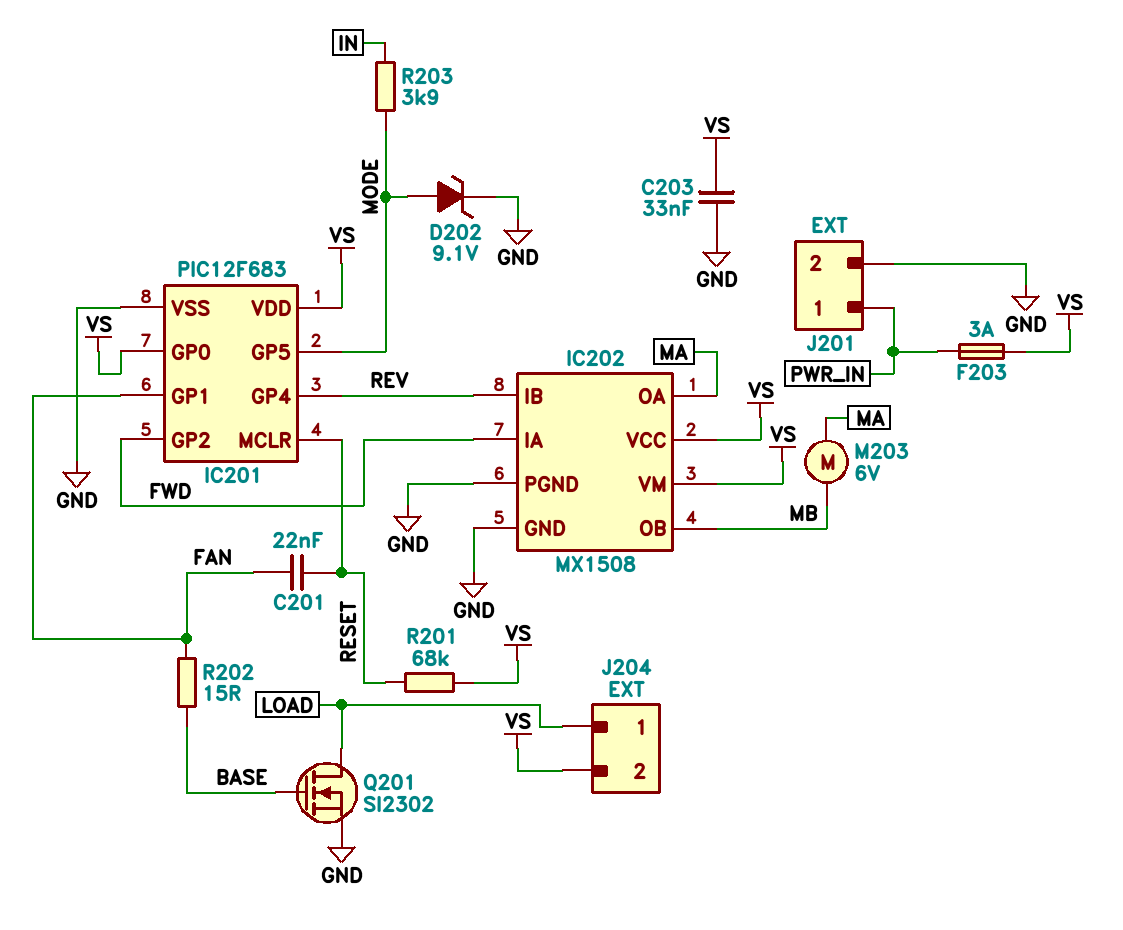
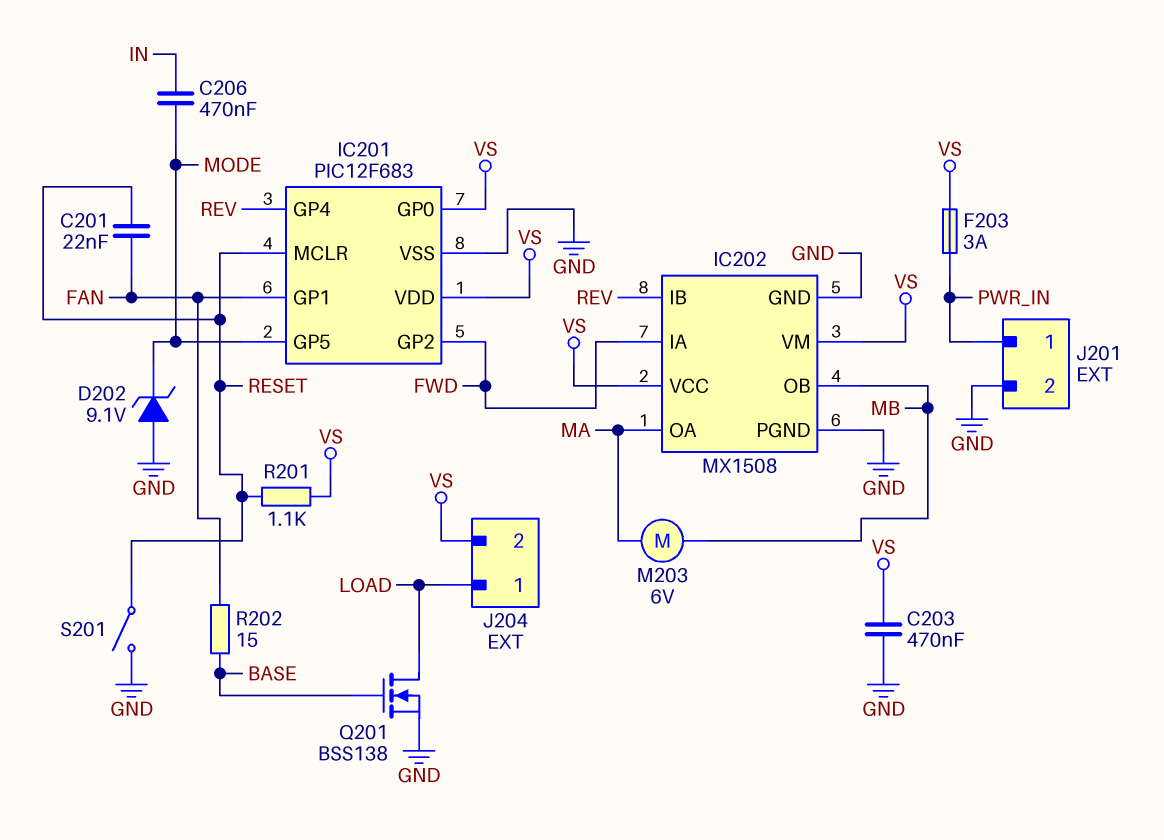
C203: 33nF (GND, VS) -> 470nF (GND, VS)
C206: none -> 470nF (IN, MODE)
D202: zener 9.1V (A MODE, K GND) -> zener 9.1V (A GND, K MODE)
Q201: NMOS SI2302 (G BASE, D LOAD, S GND) -> NMOS BSS138 (G BASE, D LOAD, S GND)
R201: 68k (RESET, VS) -> 1.1k (RESET, VS)
R203: 3.9k (IN, MODE) -> none
S201: none -> switch (GND, RESET)

